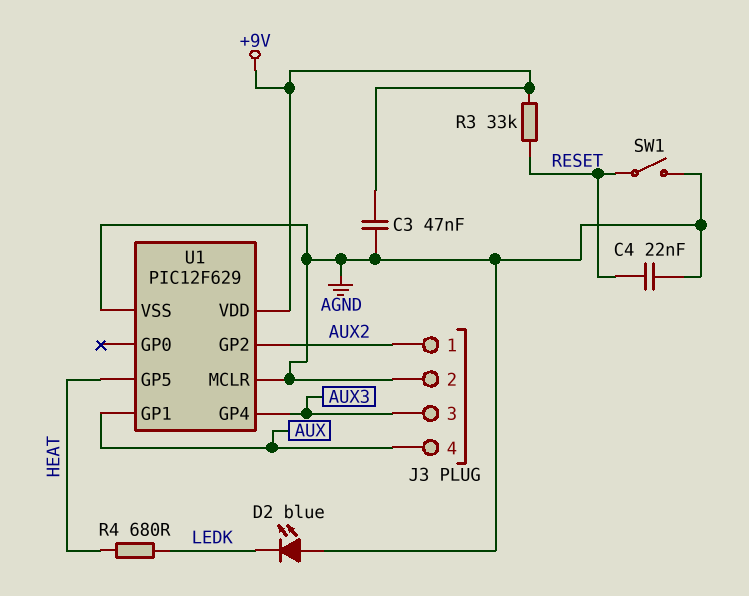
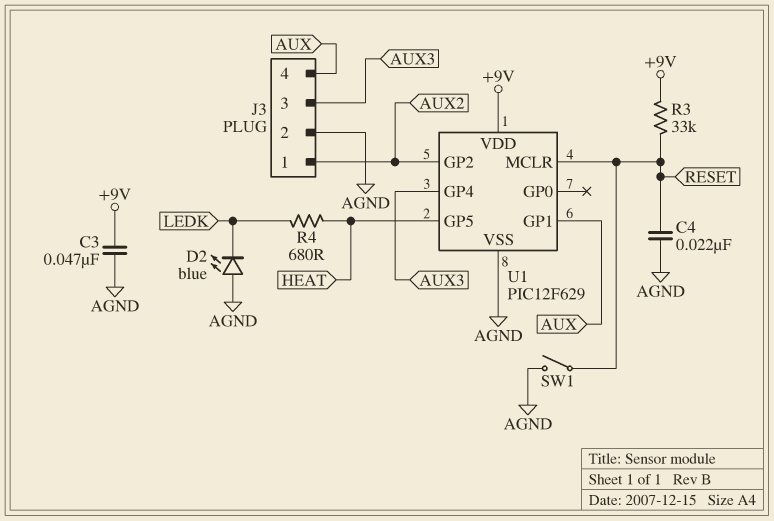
U1 pin MCLR: AGND -> RESET

